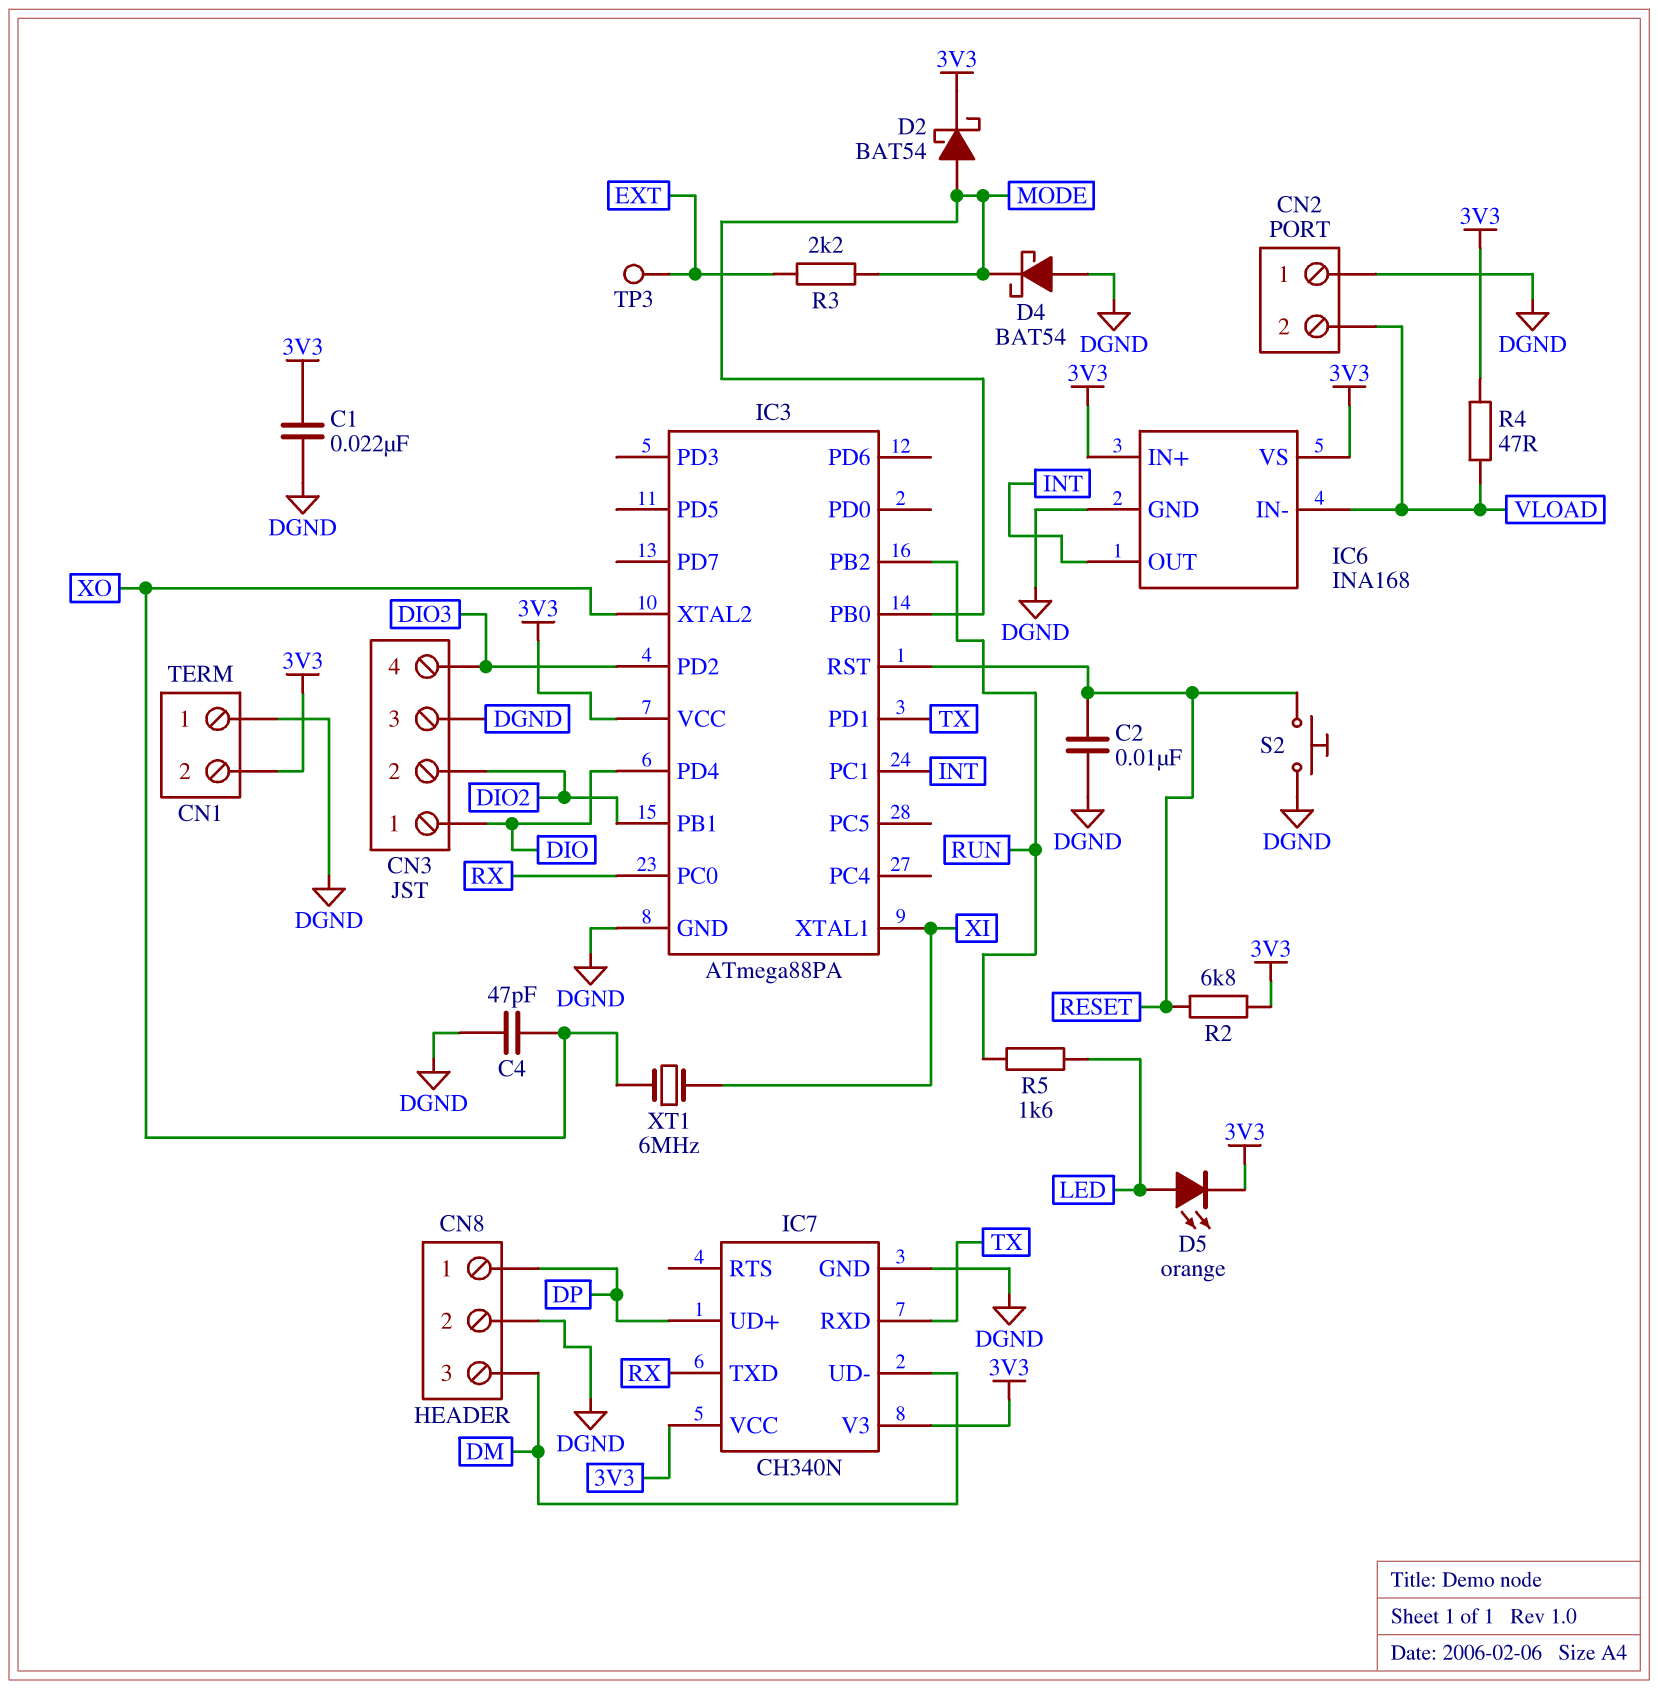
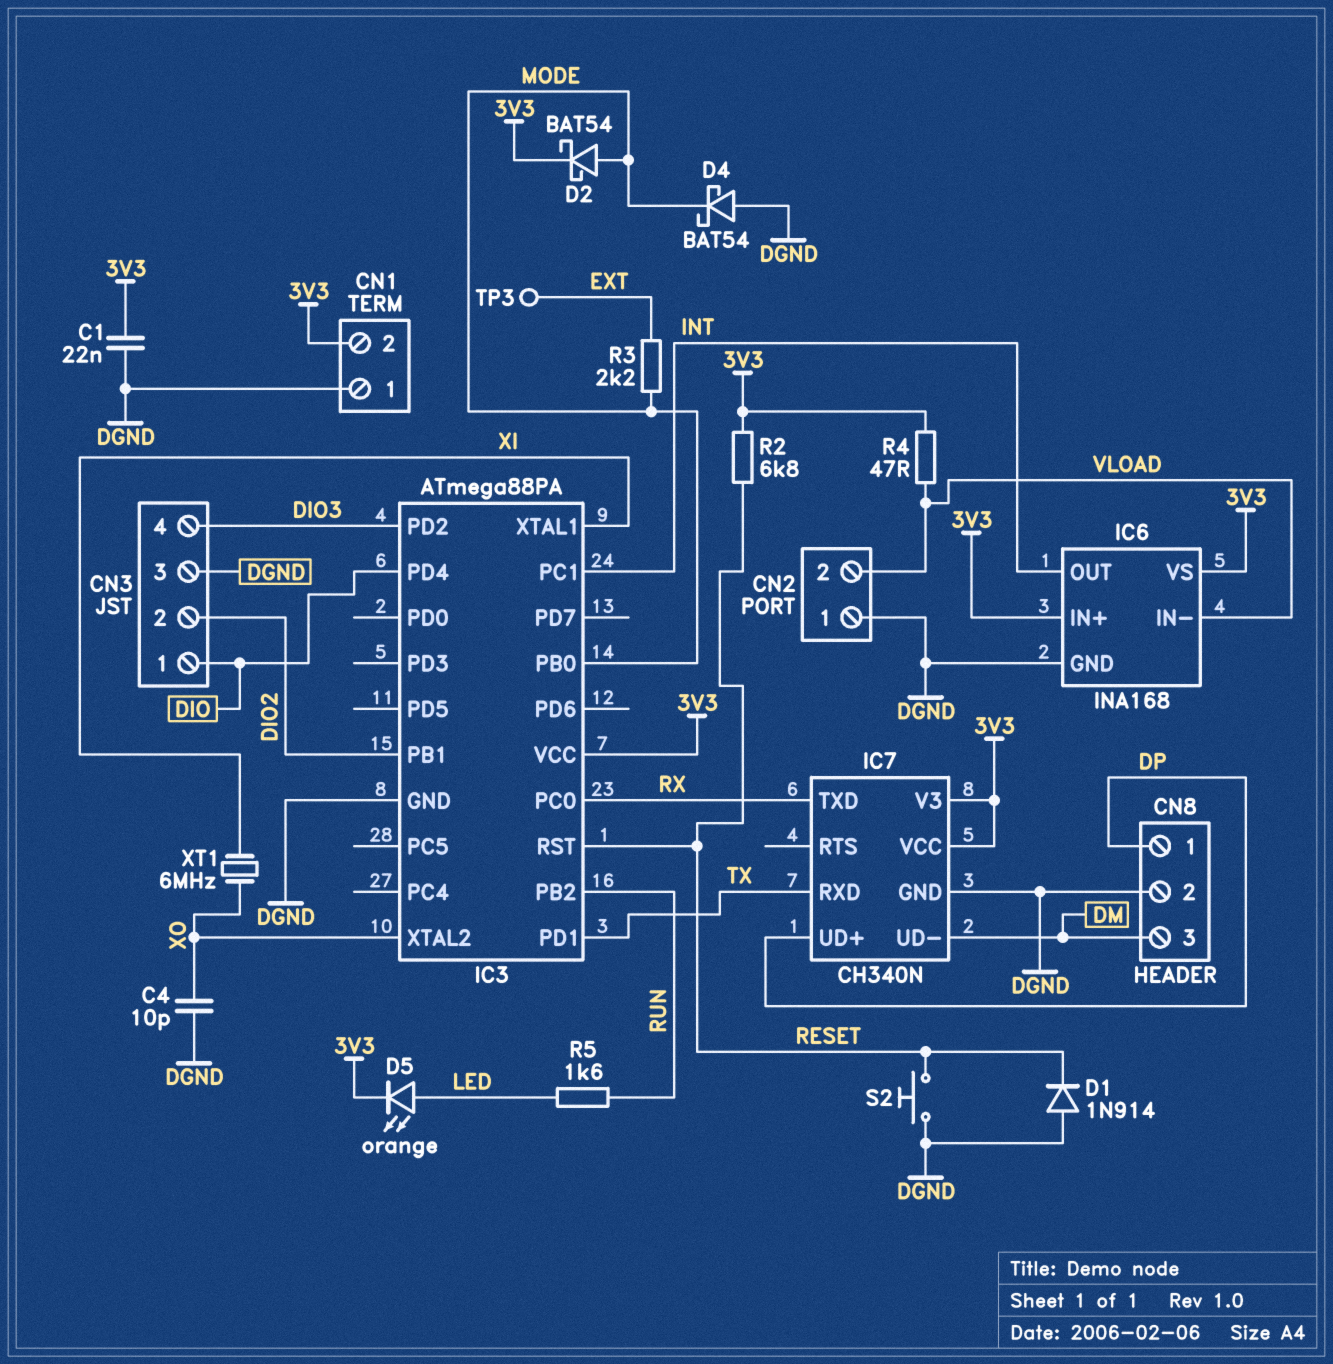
C2: 10nF (DGND, RESET) -> none
C4: 47pF (DGND, XO) -> 10pF (DGND, XO)
D1: none -> diode 1N914 (A DGND, K RESET)

